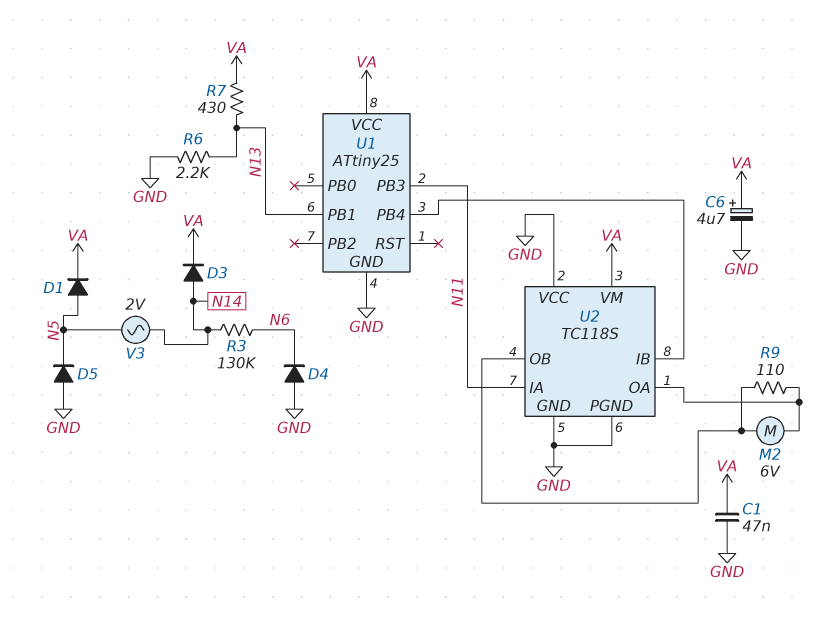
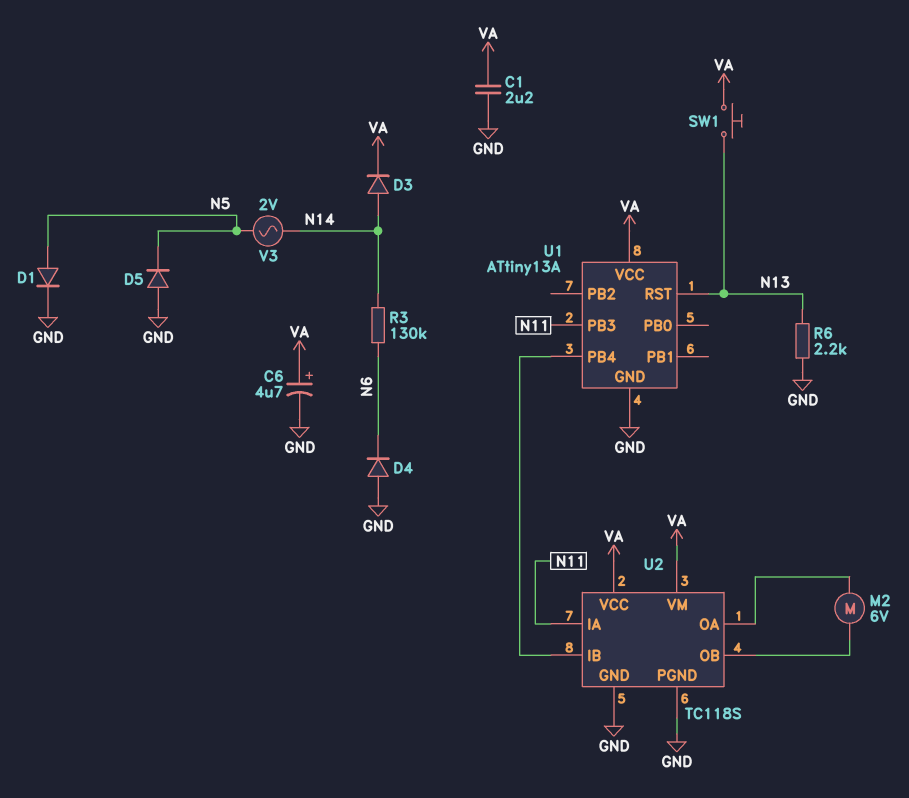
C1: 47nF (GND, VA) -> 2.2uF (GND, VA)
D1: diode (A N5, K VA) -> diode (A N5, K GND)
R7: 430 (N13, VA) -> none
R9: 110 (U2/OA, U2/OB) -> none
SW1: none -> button (N13, VA)
U1: ATtiny25 -> ATtiny13A
U1 pin PB1: N13 -> none
U1 pin RST: none -> N13
U2 pin VCC: GND -> VA

